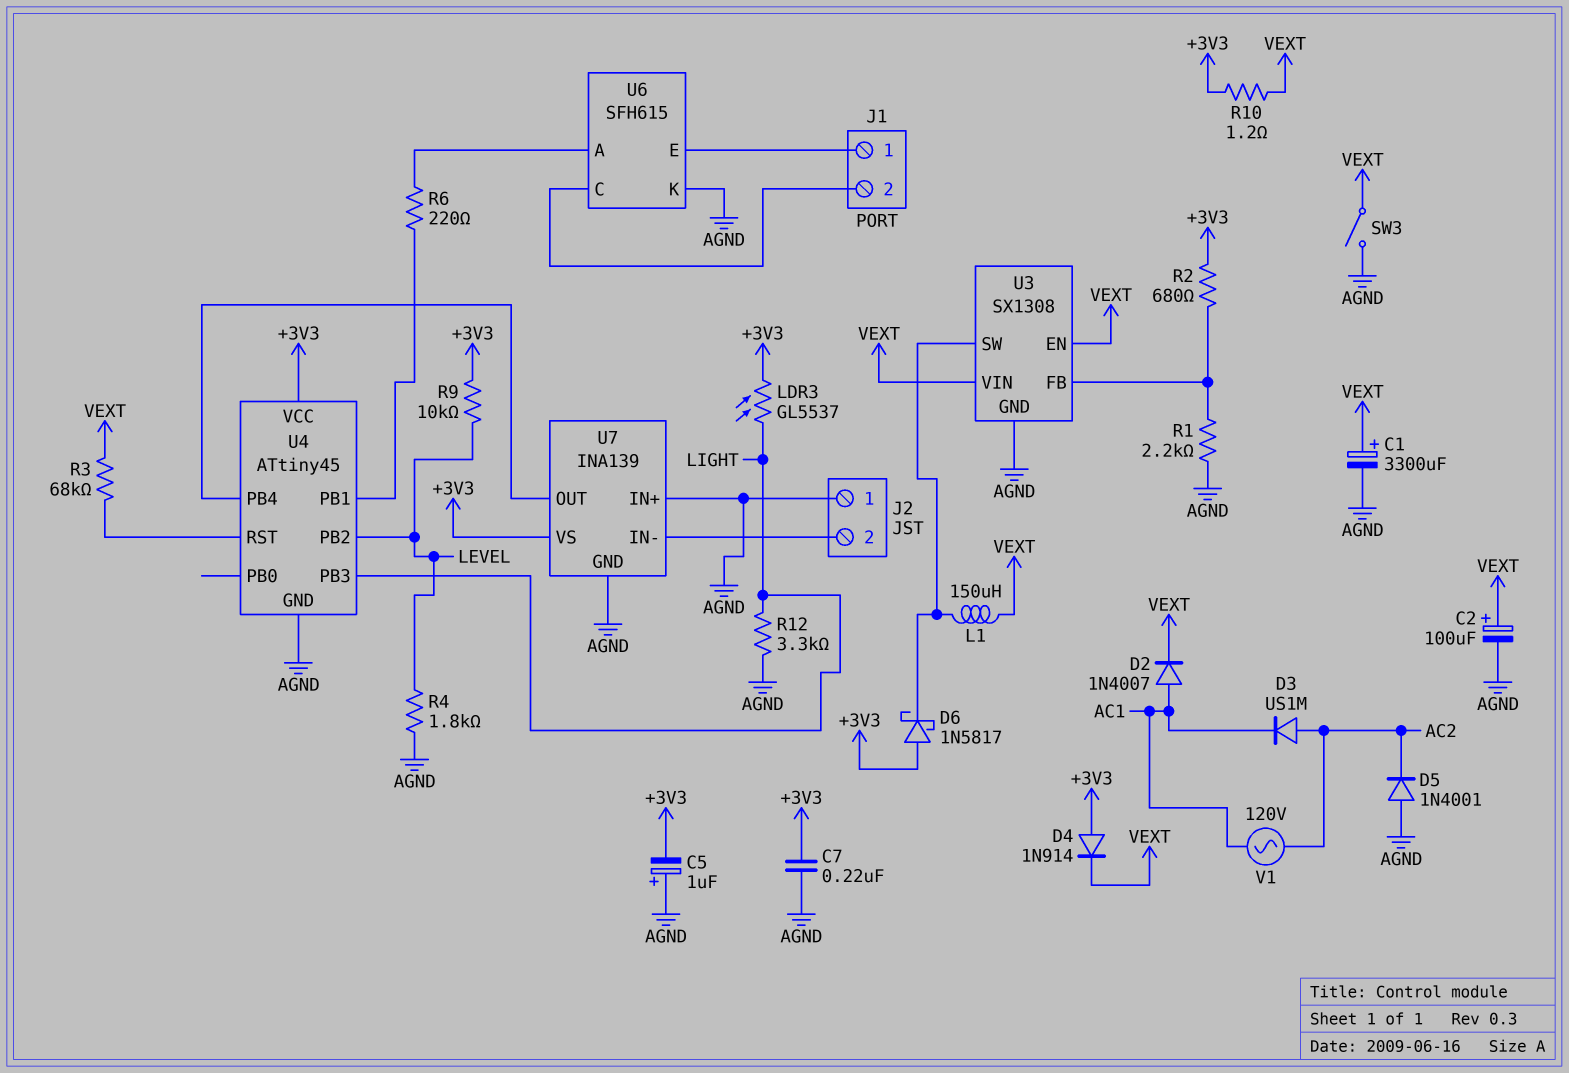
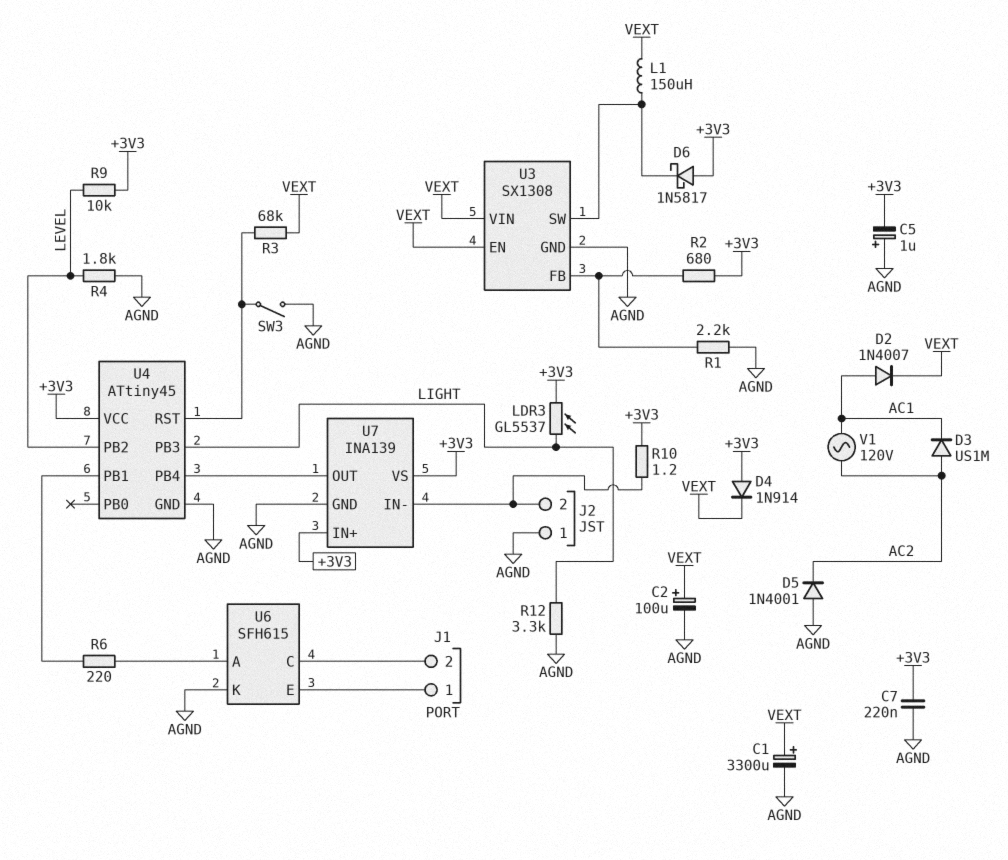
R10: 1.2 (+3V3, VEXT) -> 1.2 (+3V3, J2/2)
SW3: switch (AGND, VEXT) -> switch (AGND, U4/RST)
U7 pin IN+: AGND -> +3V3

